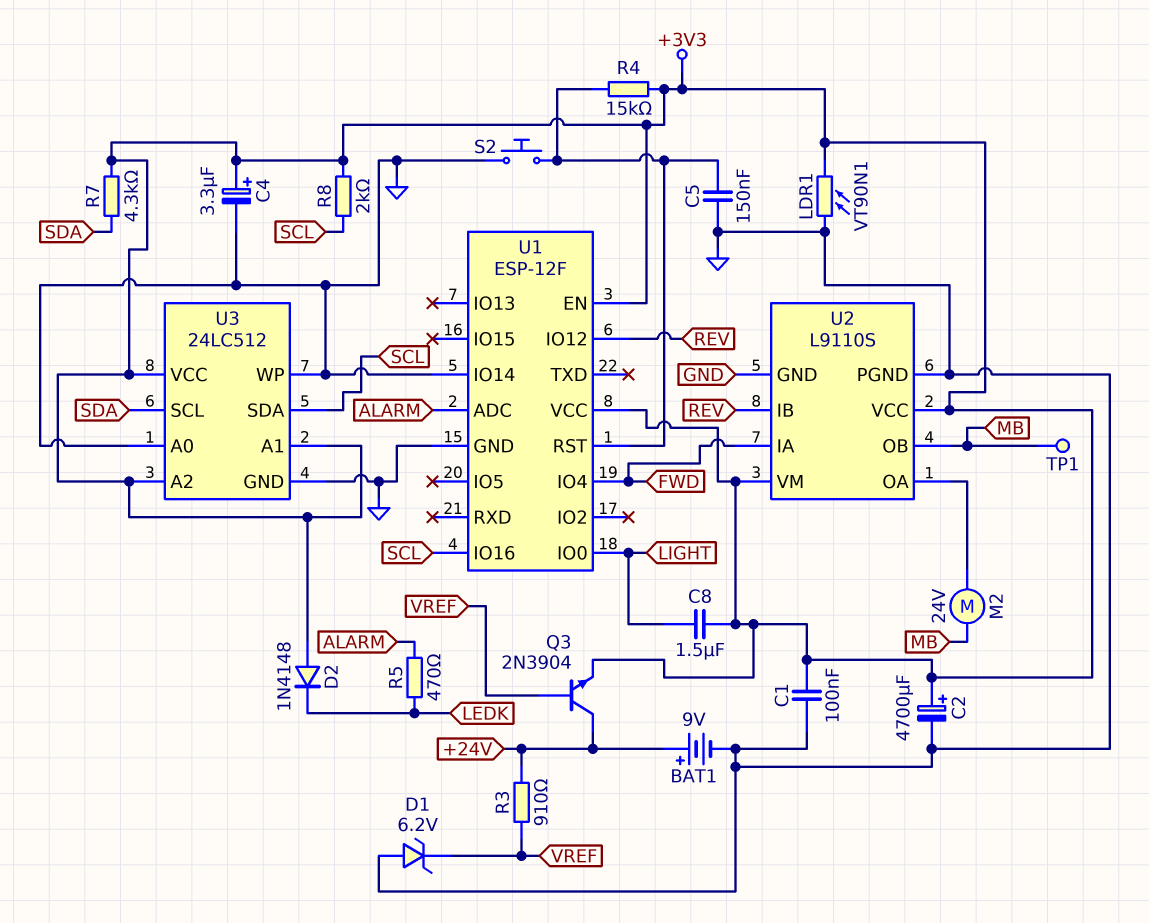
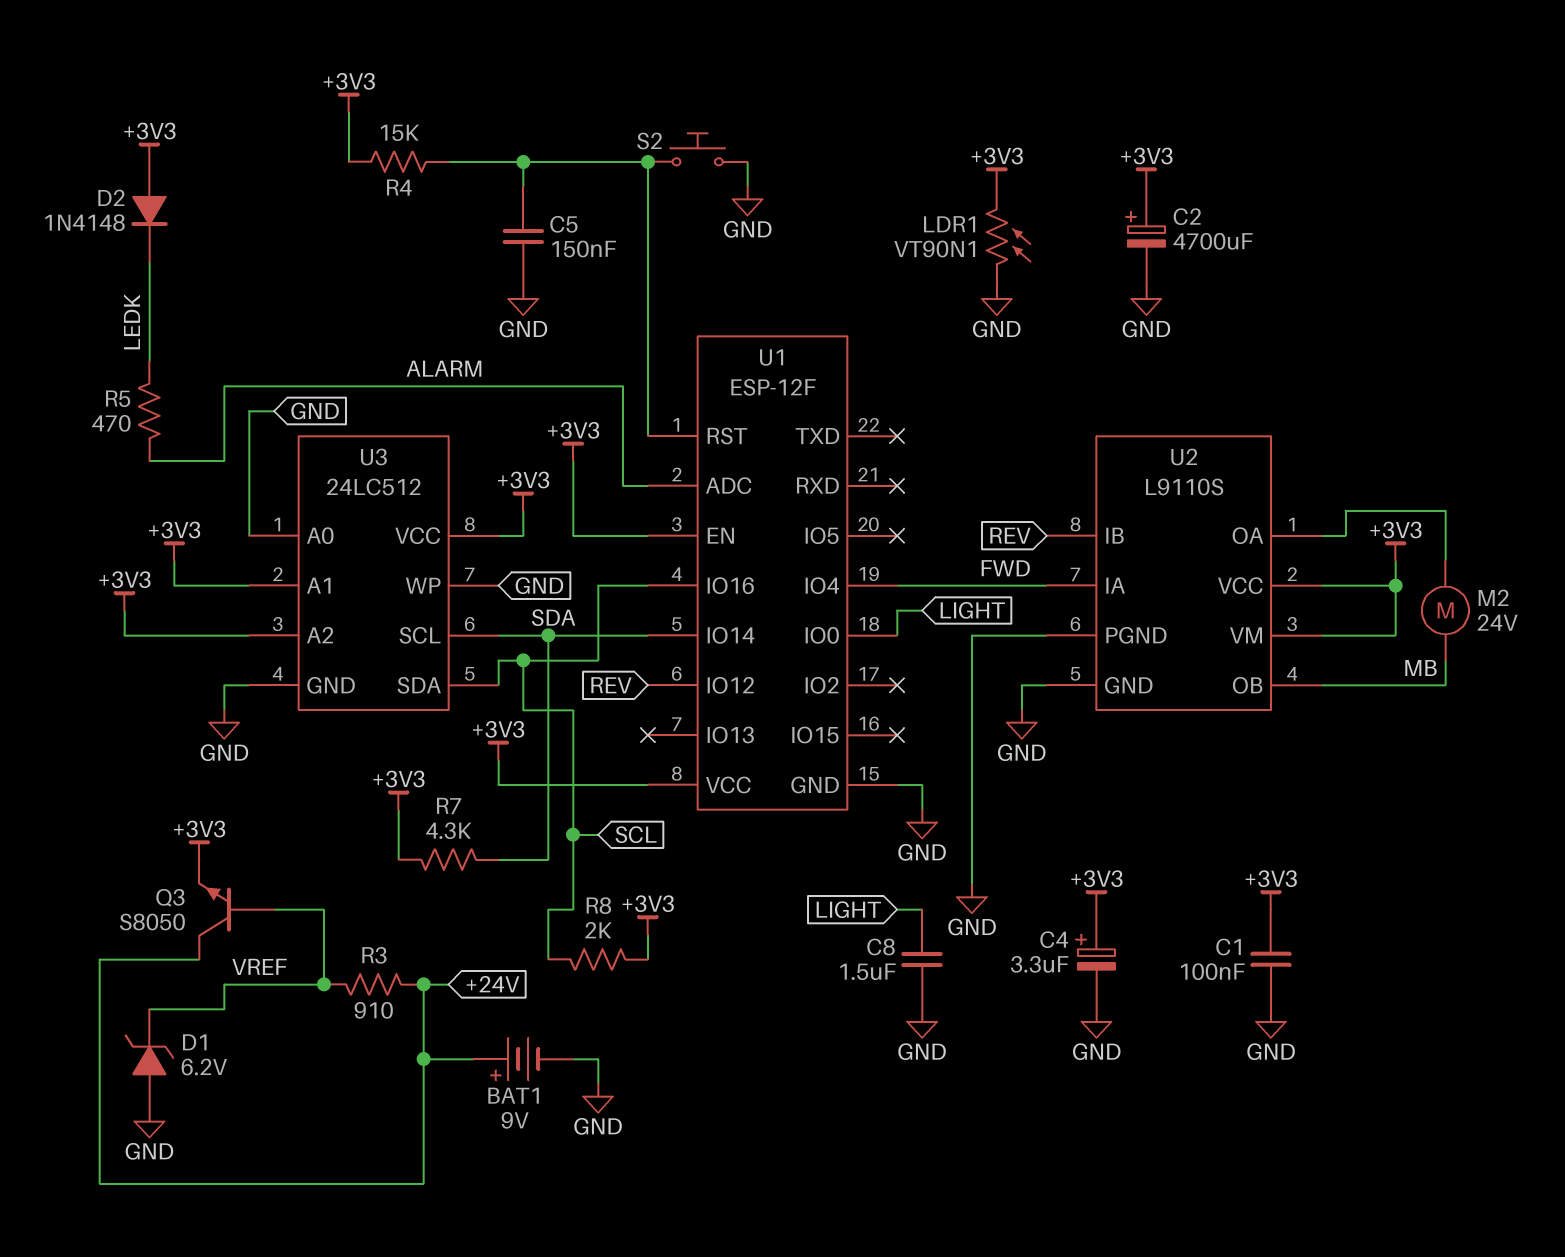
C8: 1.5uF (+3V3, LIGHT) -> 1.5uF (GND, LIGHT)
Q3: NPN 2N3904 (B VREF, C +24V, E +3V3) -> NPN S8050 (B VREF, C +24V, E +3V3)
TP1: test point (MB) -> none
U1 pin IO14: GND -> SDA

